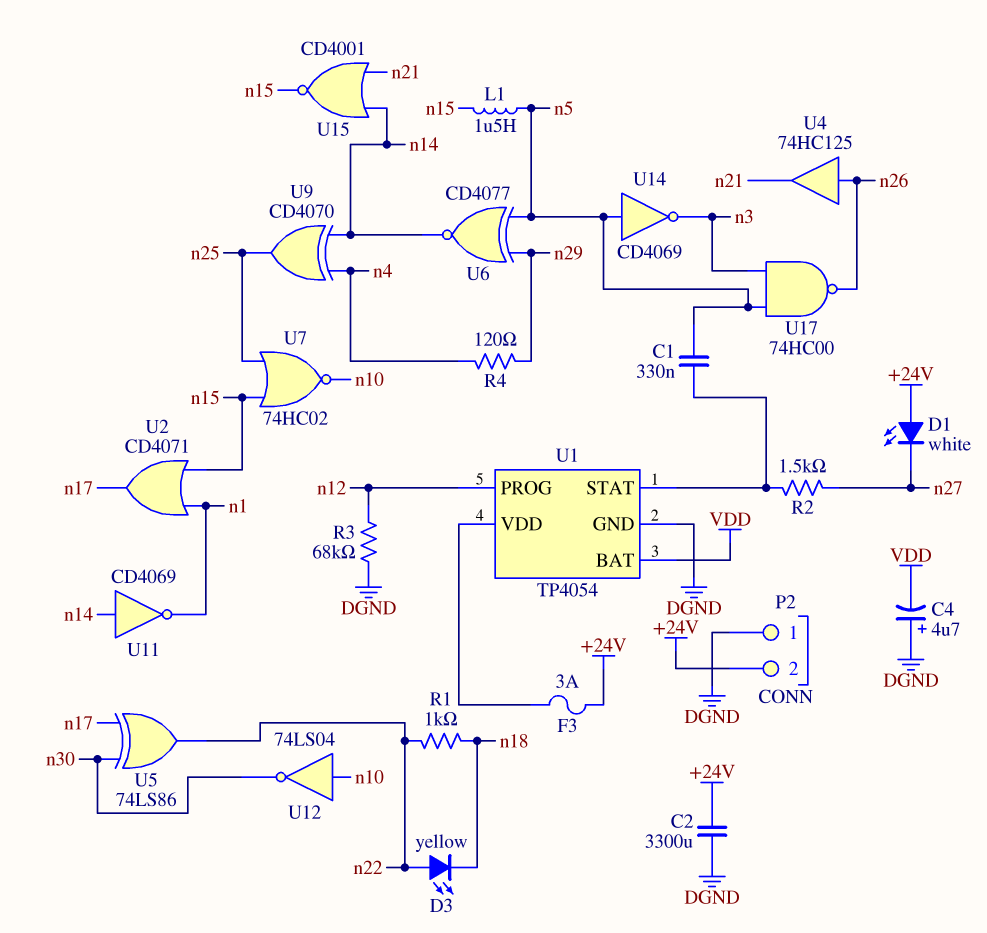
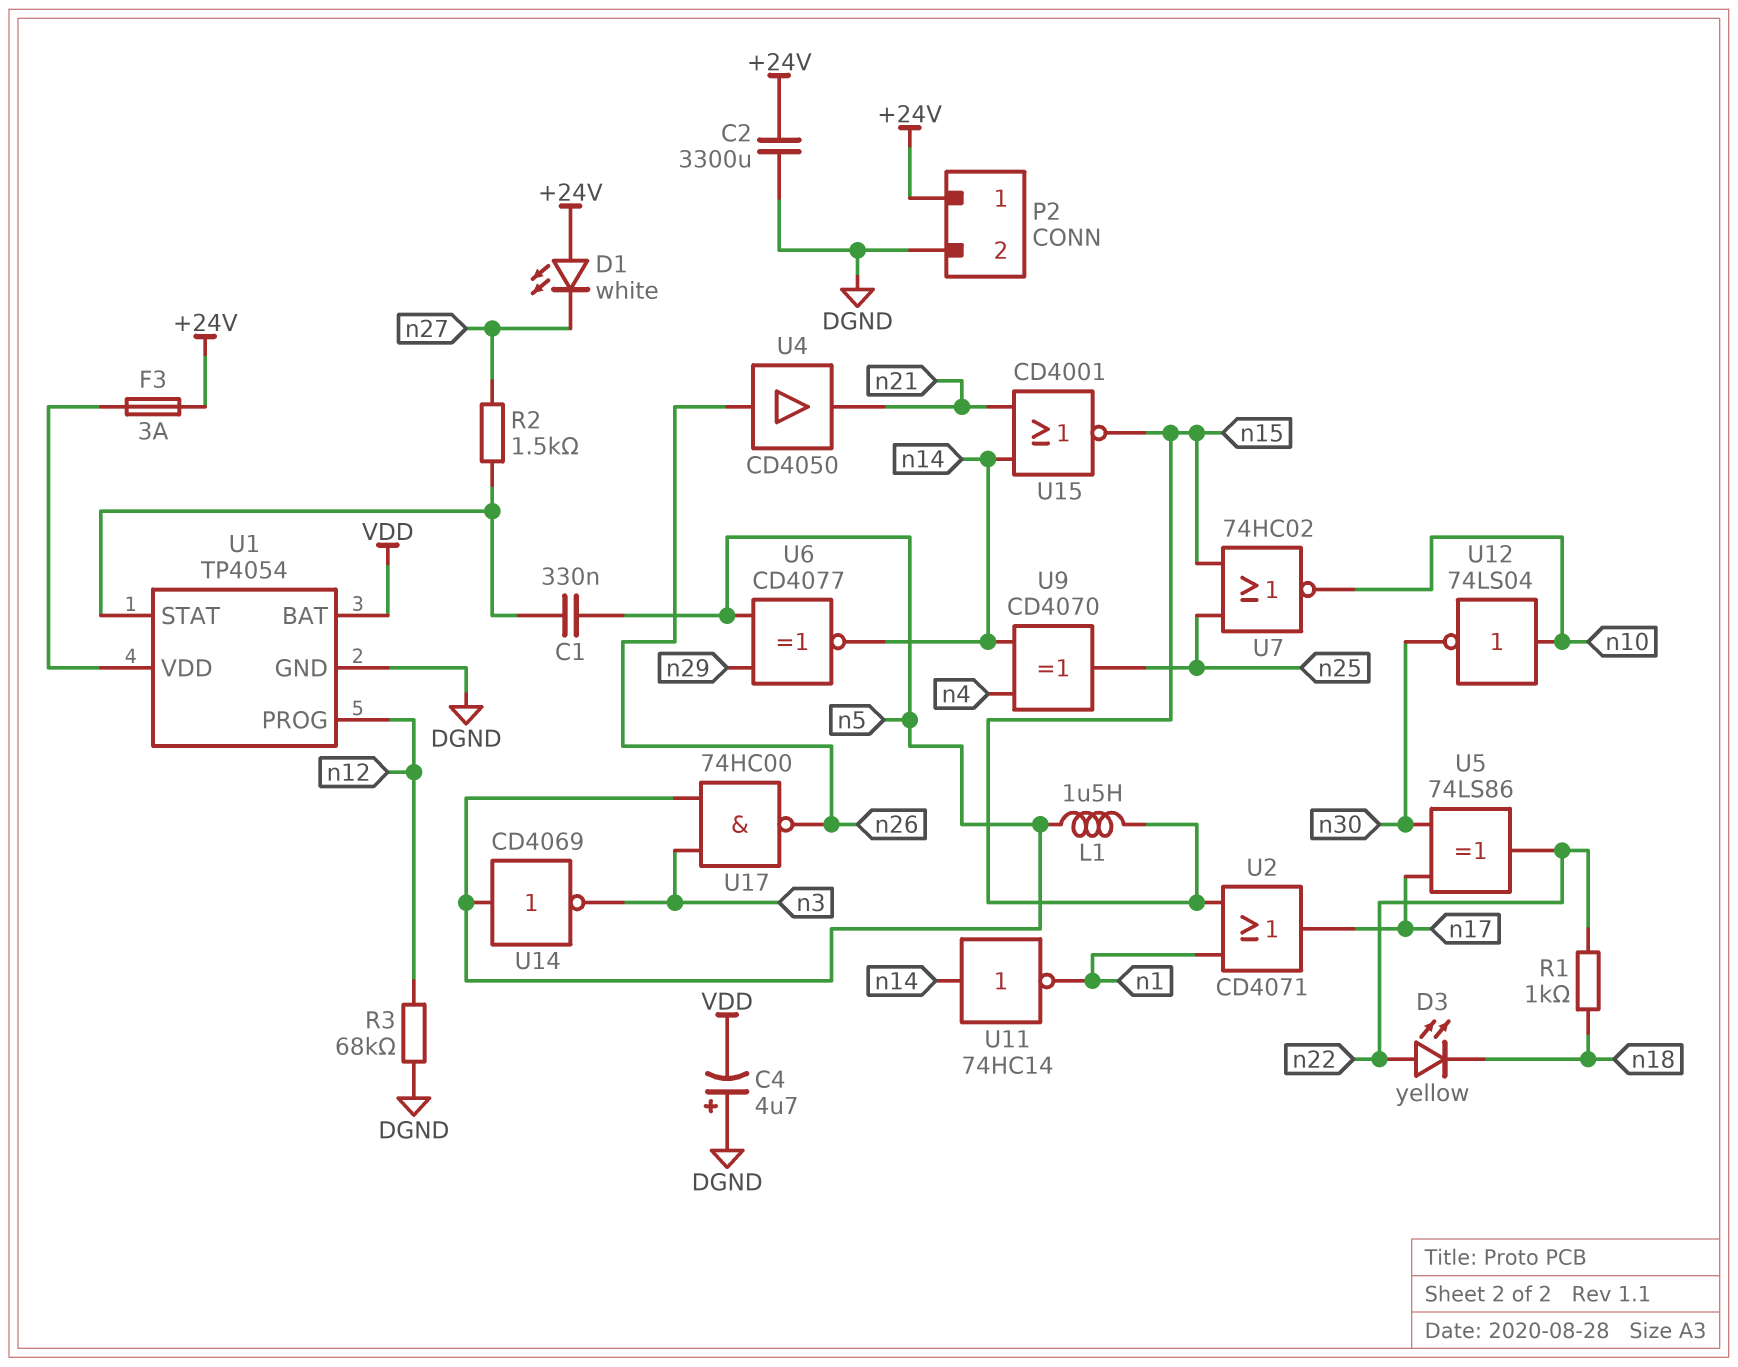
P2 pin 1: DGND -> +24V
P2 pin 2: +24V -> DGND
R4: 120 (n4, n29) -> none
U4: buffer 74HC125 (in n26, out n21) -> buffer CD4050 (in n26, out n21)
U11: NOT CD4069 (in n14, out n1) -> NOT 74HC14 (in n14, out n1)

